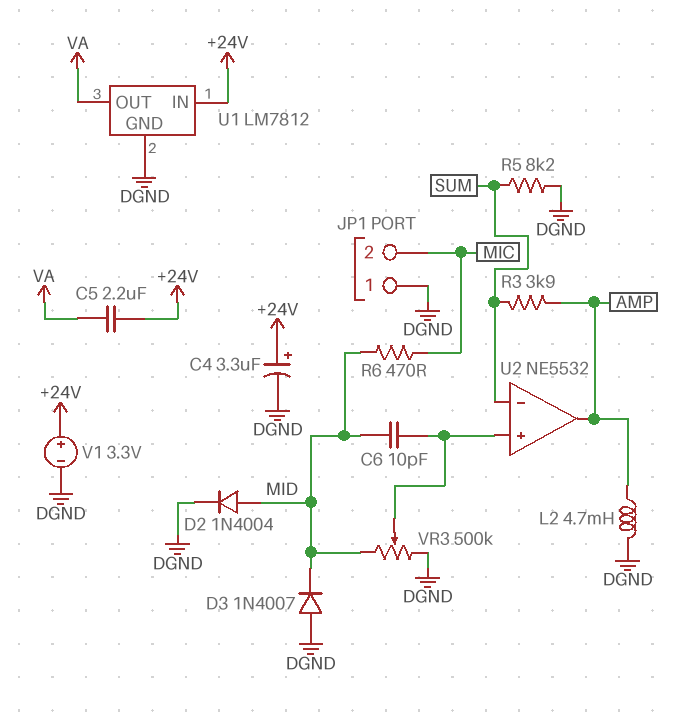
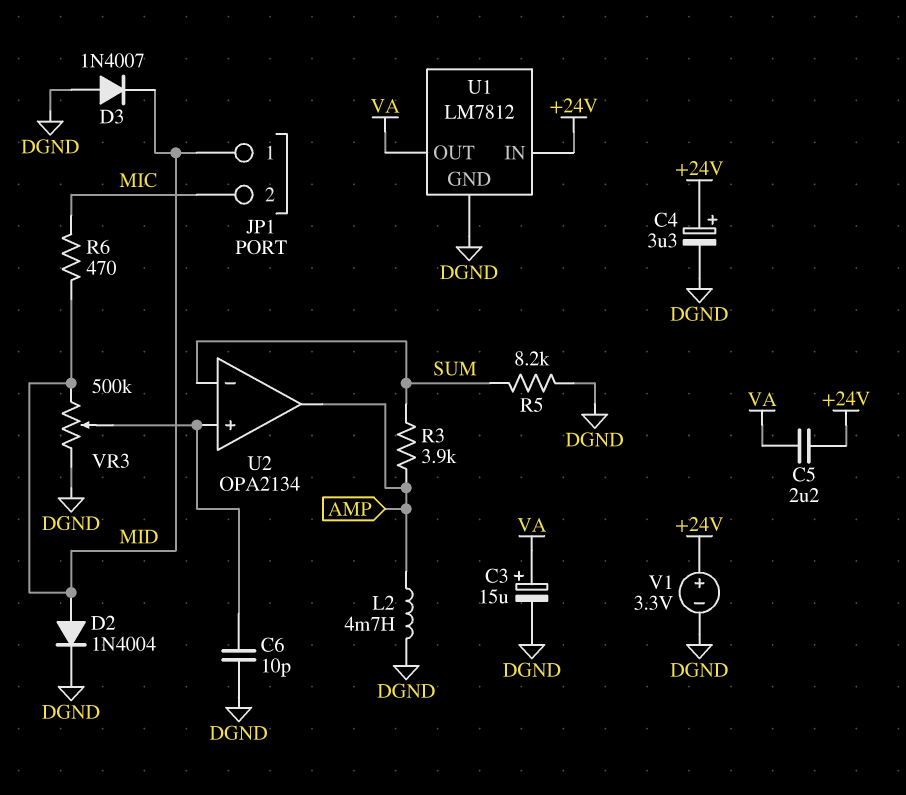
C3: none -> 15uF (plus VA, minus DGND)
C6: 10pF (MID, U2/in+) -> 10pF (DGND, U2/in+)
JP1 pin 1: DGND -> MID
U2: NE5532 -> OPA2134

